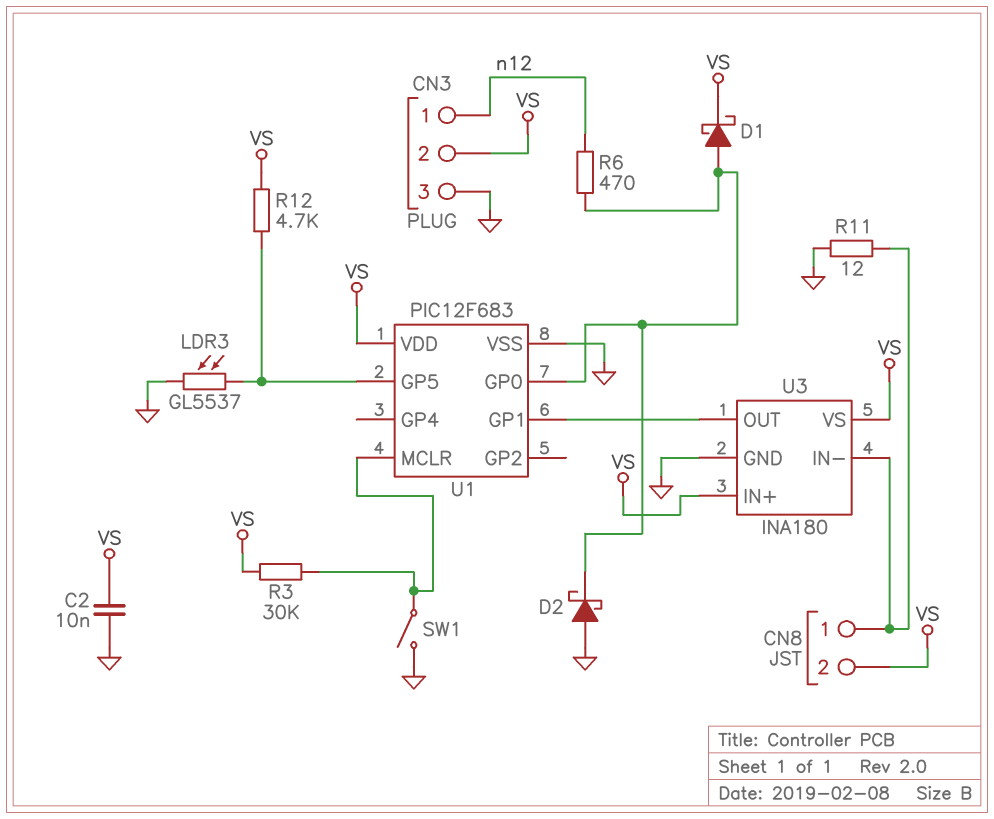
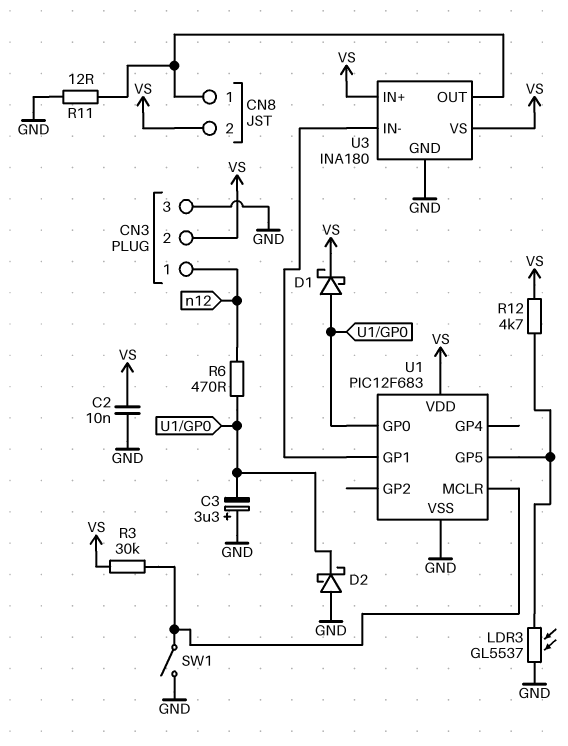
C3: none -> 3.3uF (plus GND, minus U1/GP0)
U3 pin IN-: CN8/1 -> U1/GP1
U3 pin OUT: U1/GP1 -> CN8/1

